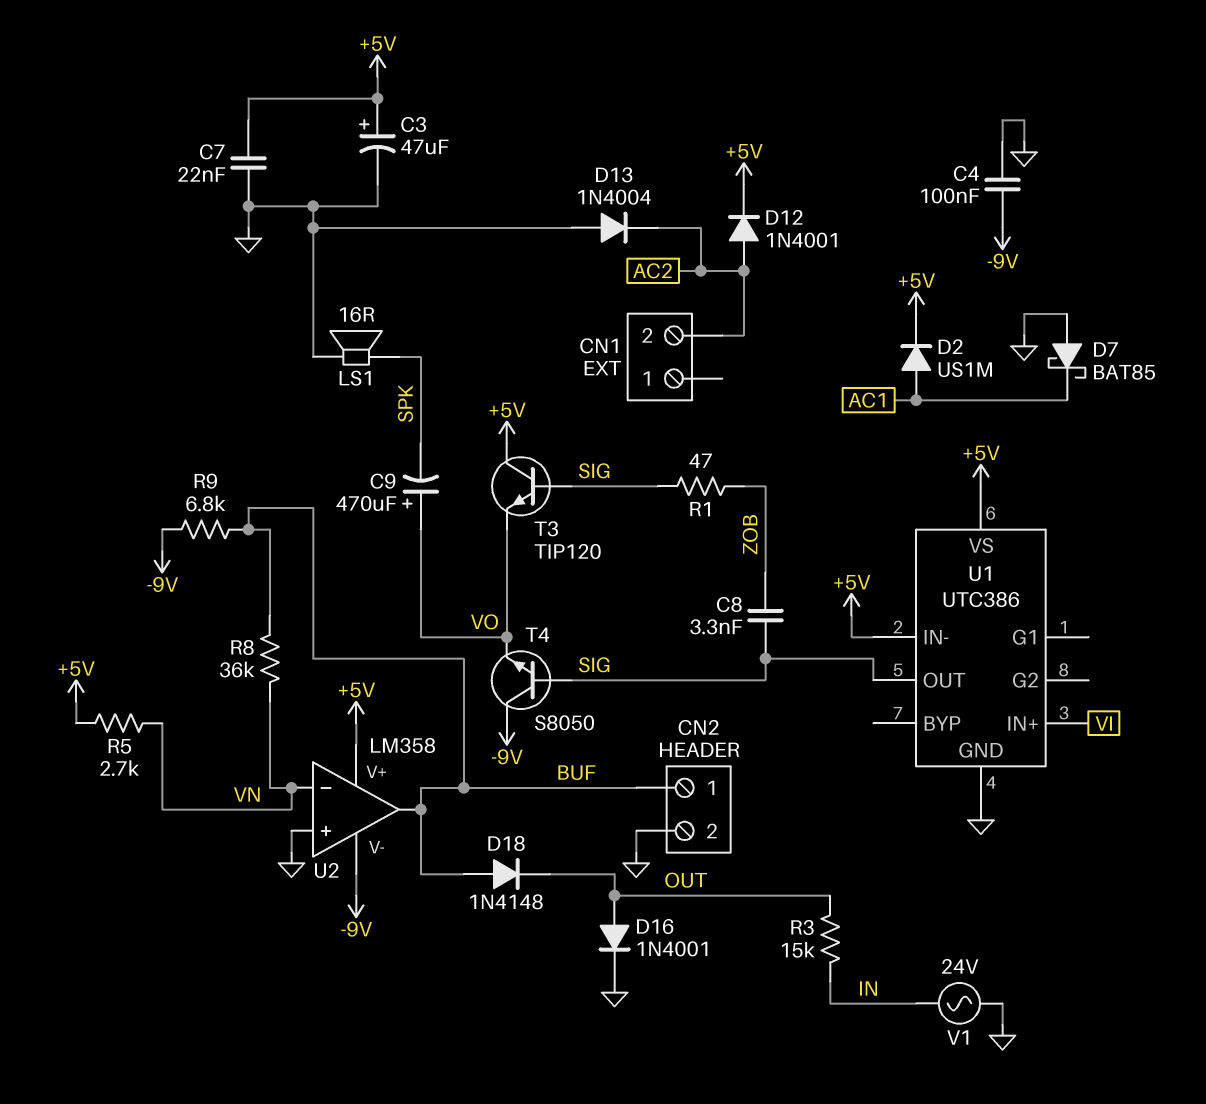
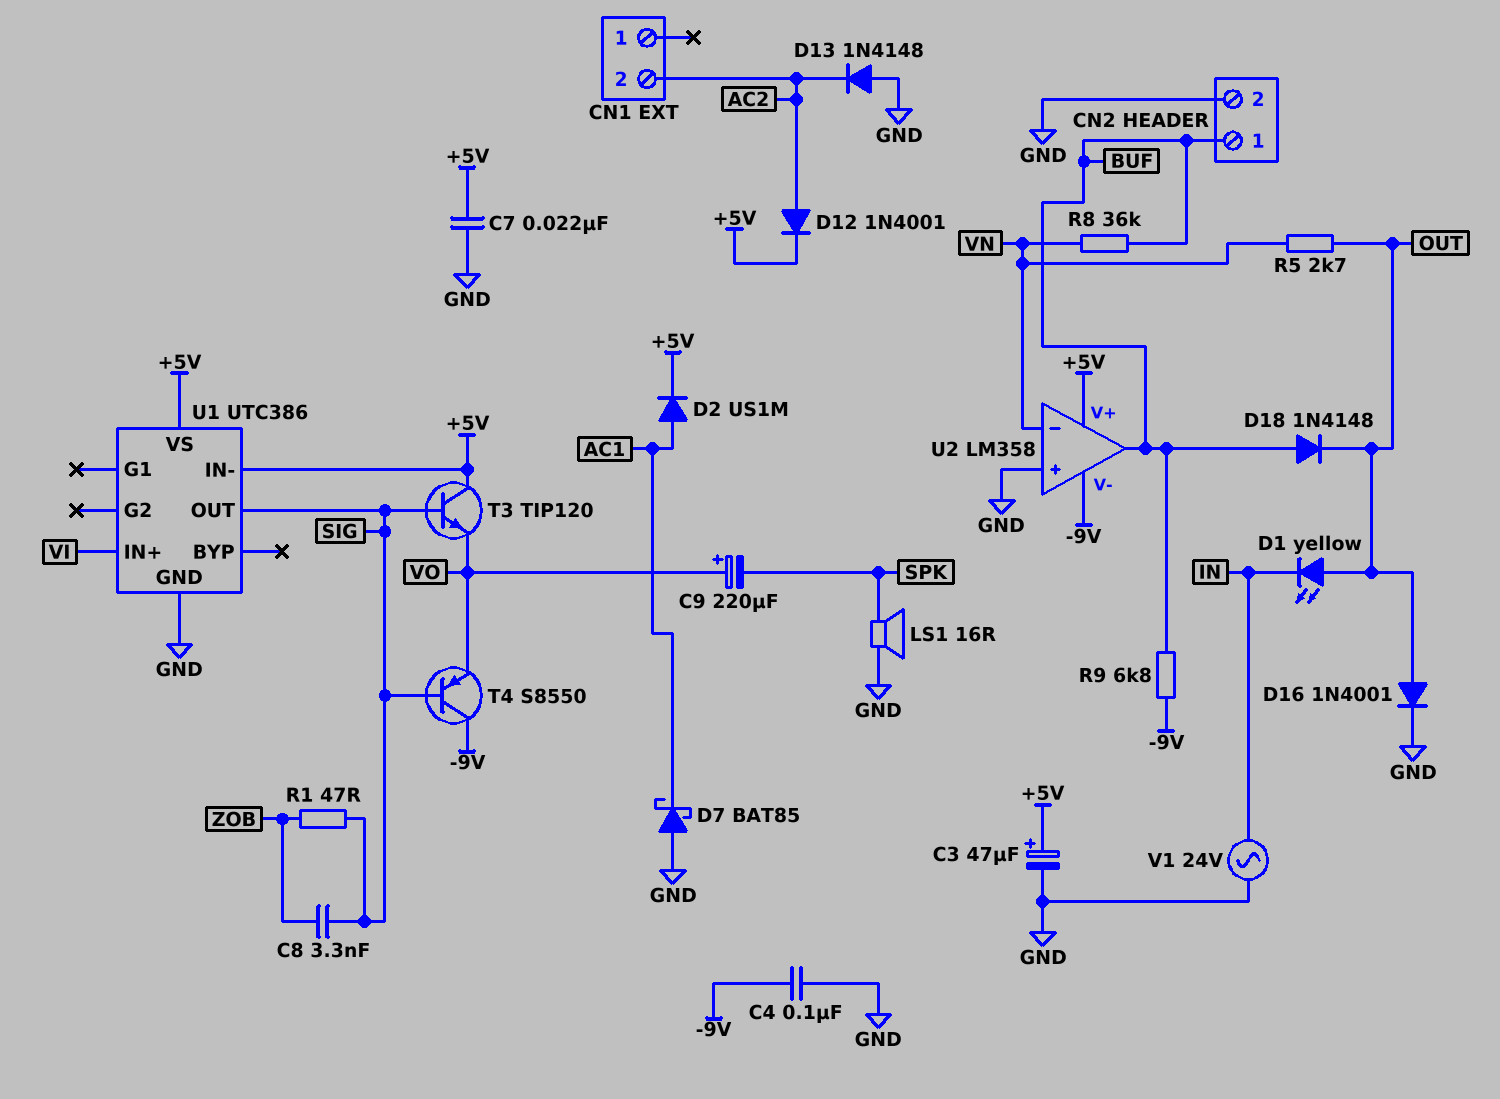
C9: 470uF (plus VO, minus SPK) -> 220uF (plus VO, minus SPK)
D1: none -> LED yellow (A OUT, K IN)
D13: diode 1N4004 (A GND, K AC2) -> diode 1N4148 (A GND, K AC2)
R3: 15k (IN, OUT) -> none
R5: 2.7k (+5V, VN) -> 2.7k (OUT, VN)
T4: NPN S8050 (B SIG, C -9V, E VO) -> PNP S8550 (B SIG, C -9V, E VO)

